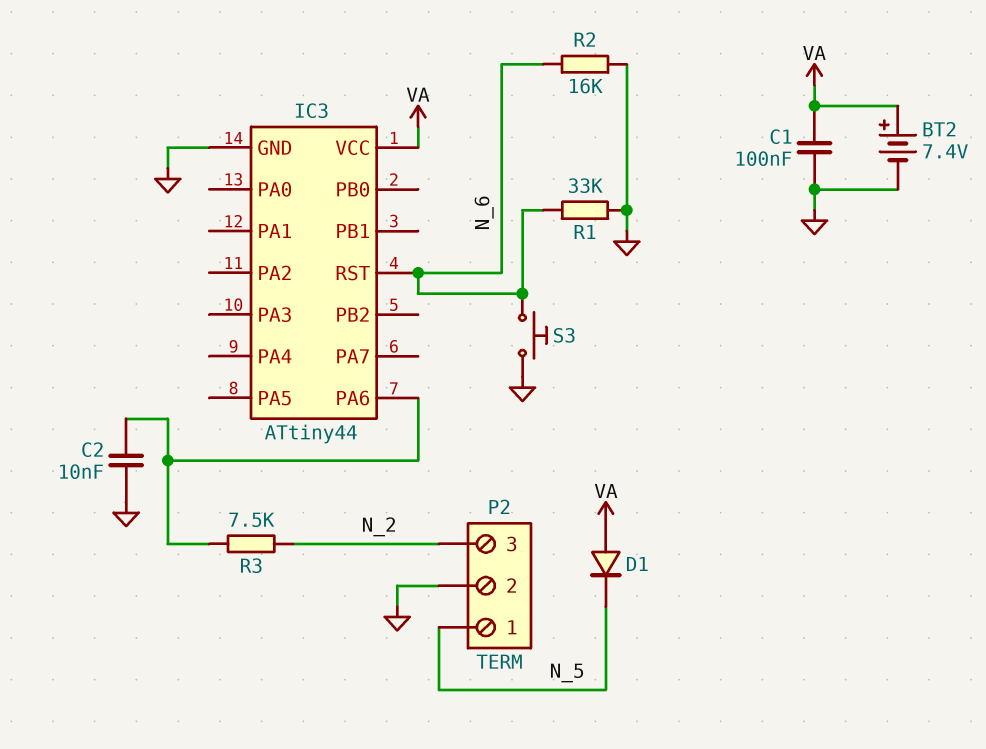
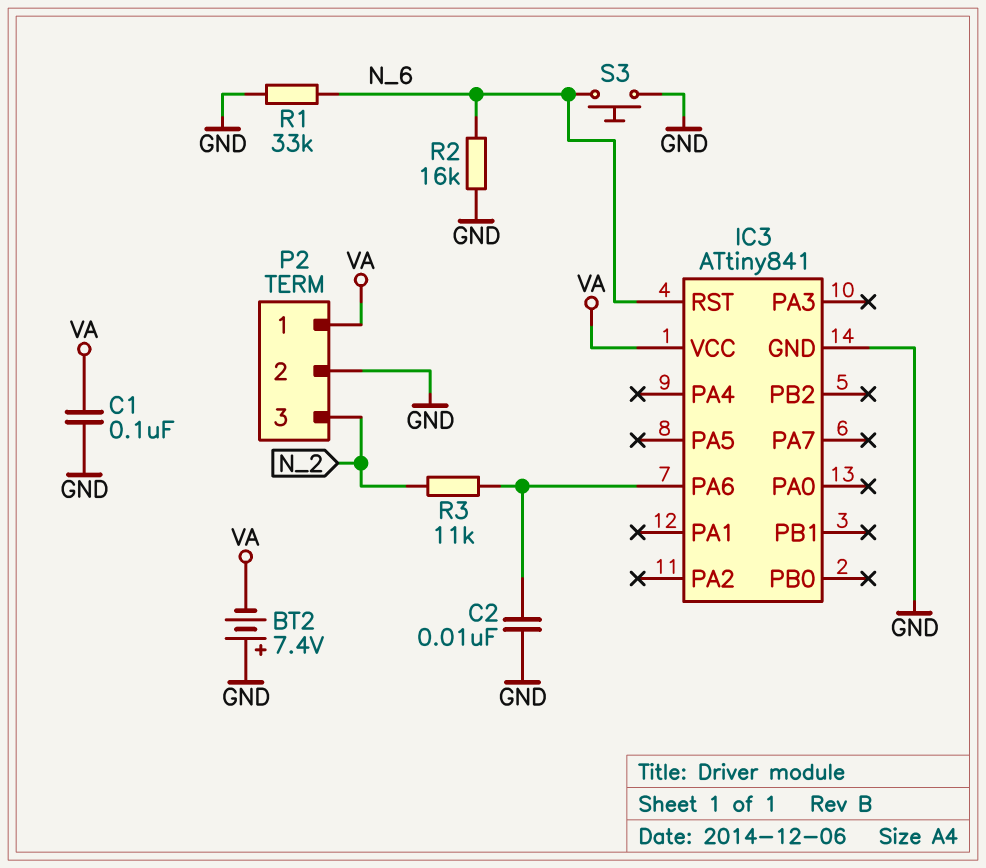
BT2: 7.4V (plus VA, minus GND) -> 7.4V (plus GND, minus VA)
D1: diode (A VA, K N_5) -> none
IC3: ATtiny44 -> ATtiny841
P2 pin 1: N_5 -> VA
R3: 7.5k (IC3/PA6, N_2) -> 11k (IC3/PA6, N_2)

